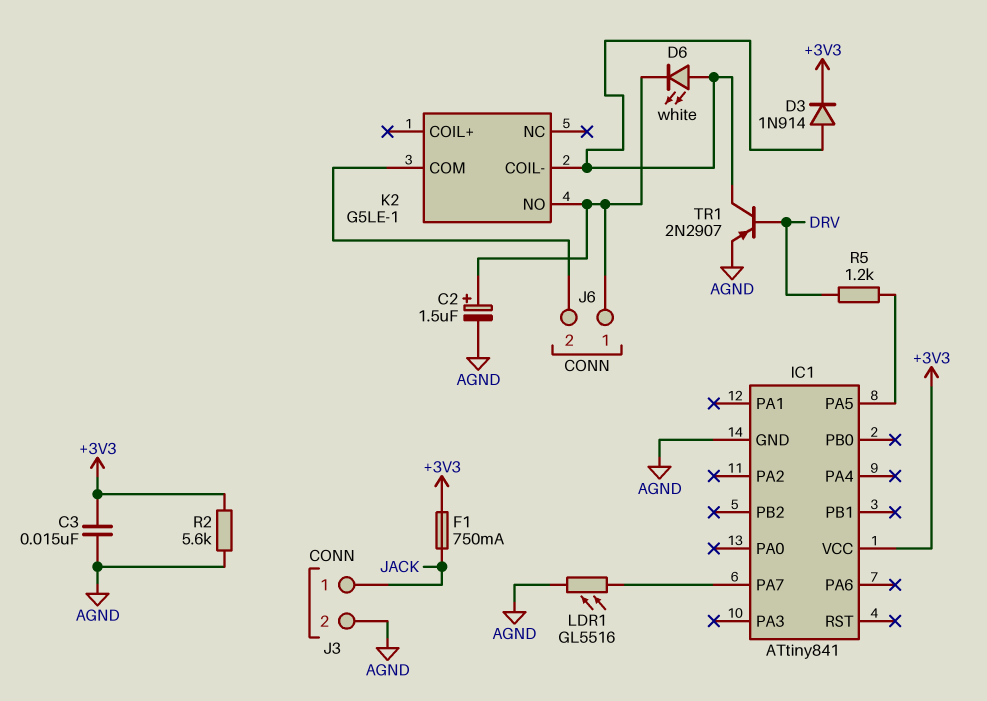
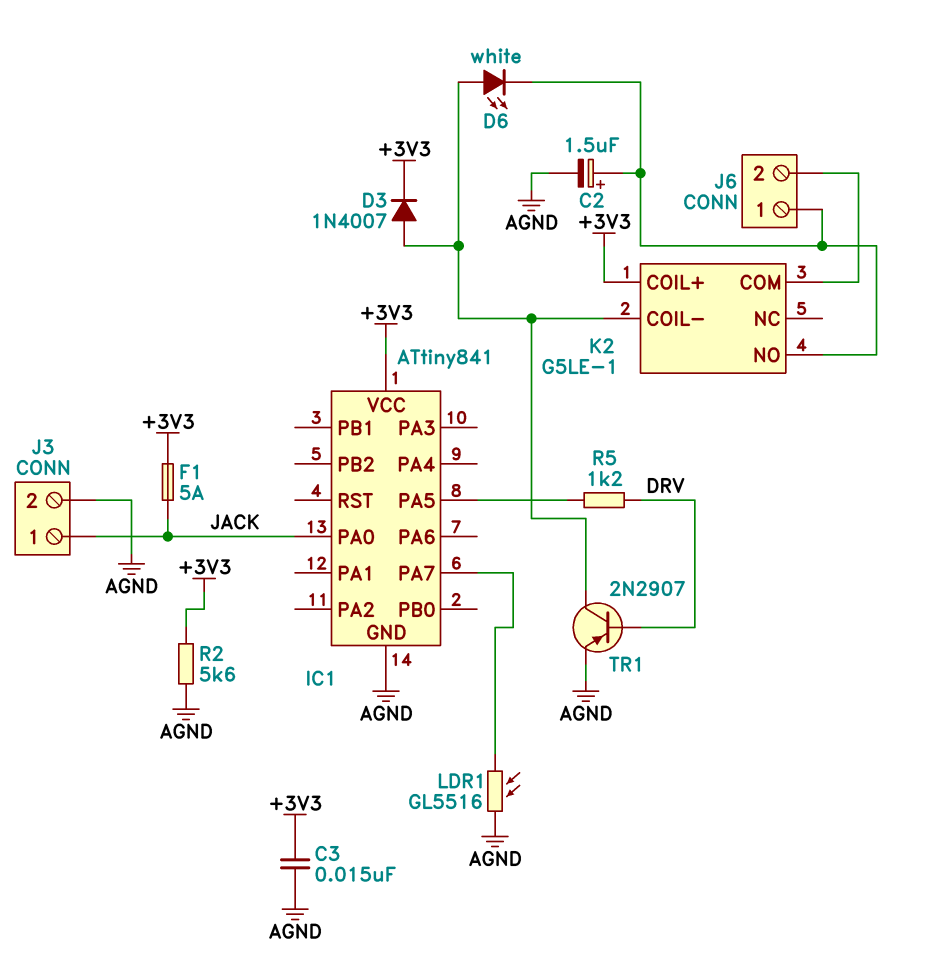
D3: diode 1N914 (A K2/COIL-, K +3V3) -> diode 1N4007 (A K2/COIL-, K +3V3)
F1: 750mA (+3V3, JACK) -> 5A (+3V3, JACK)
IC1 pin PA0: none -> JACK
K2 pin COIL+: none -> +3V3

